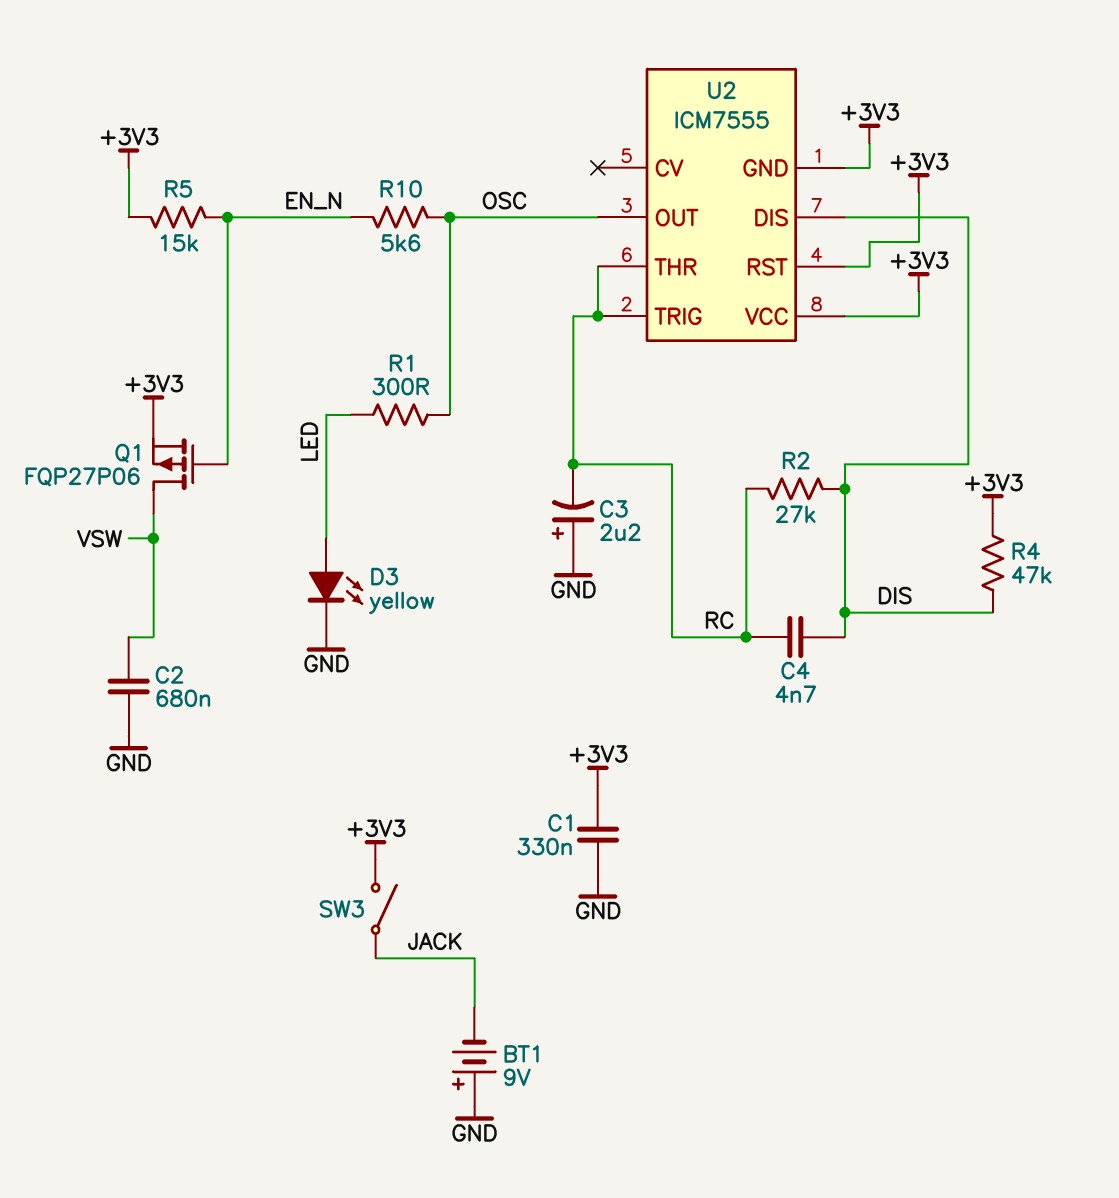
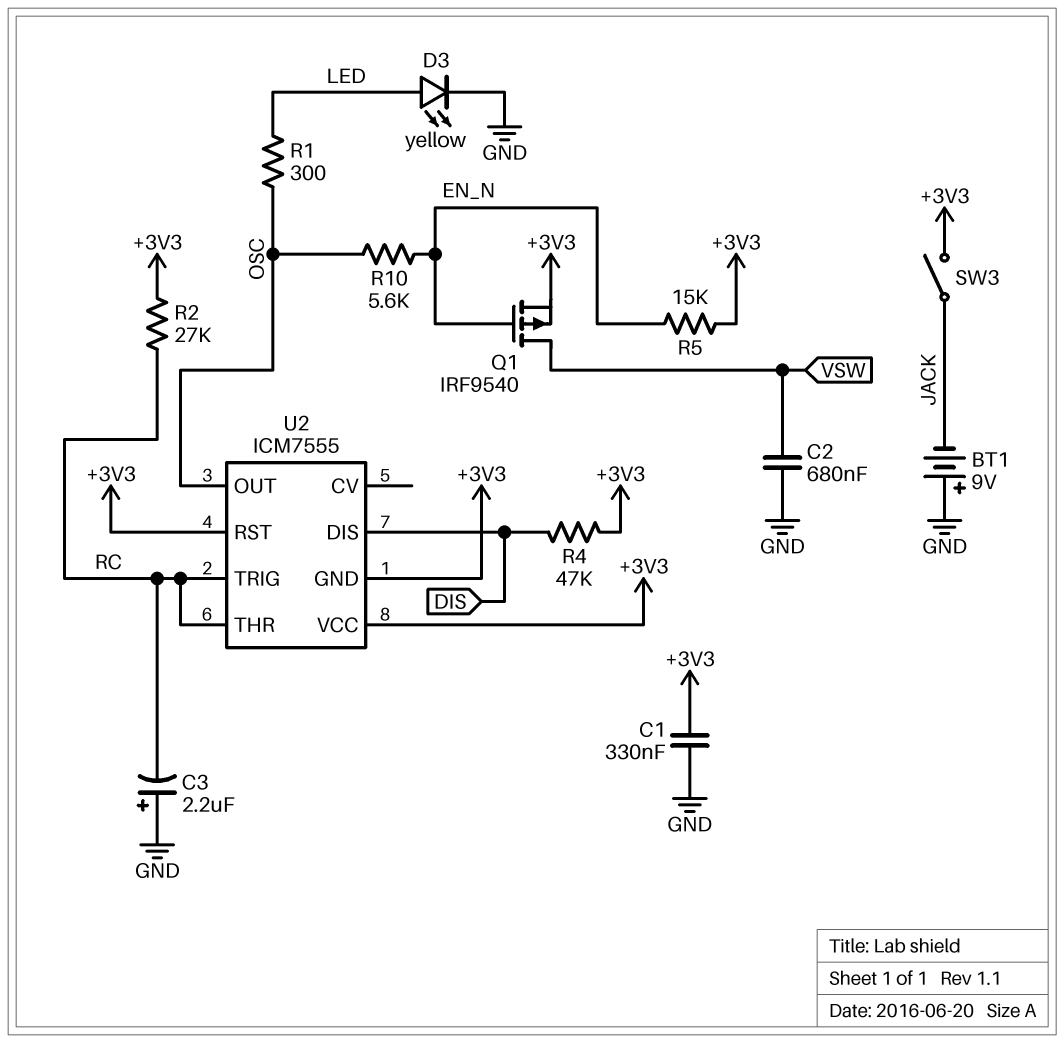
C4: 4.7nF (DIS, RC) -> none
Q1: PMOS FQP27P06 (G EN_N, D VSW, S +3V3) -> PMOS IRF9540 (G EN_N, D VSW, S +3V3)
R2: 27k (DIS, RC) -> 27k (+3V3, RC)

